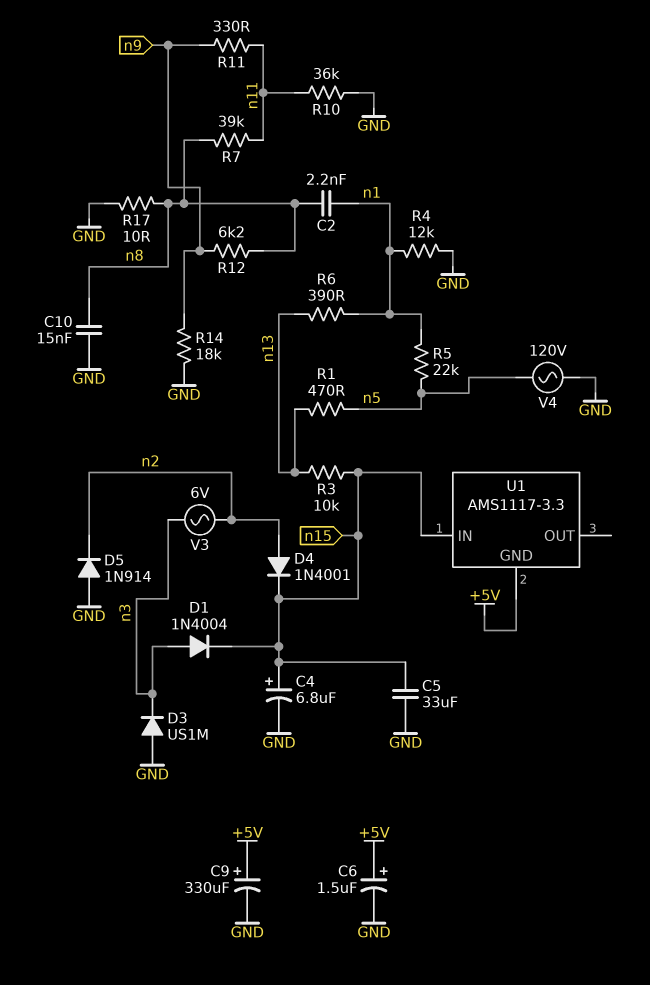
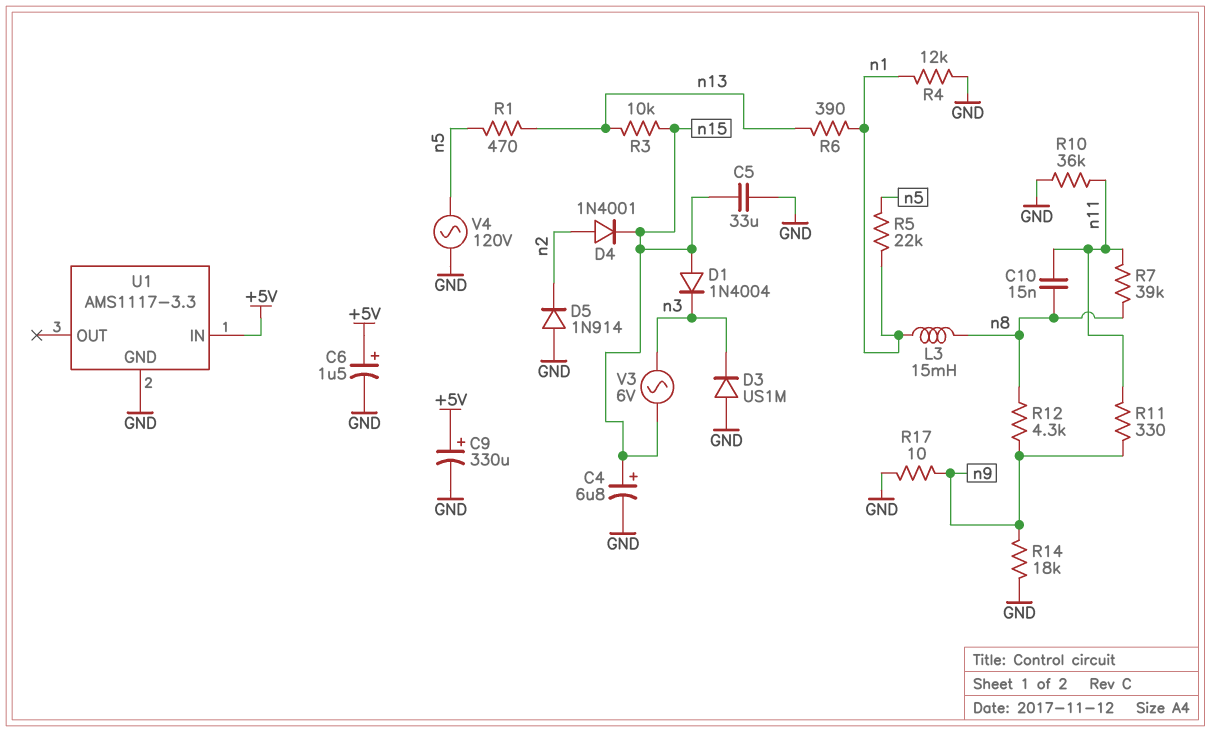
C2: 2.2nF (n1, n8) -> none
C10: 15nF (GND, n8) -> 15nF (n8, n11)
D1: diode 1N4004 (A n3, K n15) -> diode 1N4004 (A n15, K n3)
L3: none -> 15mH (n1, n8)
R12: 6.2k (n8, n9) -> 4.3k (n8, n9)
R17: 10 (GND, n8) -> 10 (GND, n9)
U1 pin GND: +5V -> GND
U1 pin IN: n15 -> +5V
V3: AC 6V (n2, n3) -> AC 6V (n3, n15)

